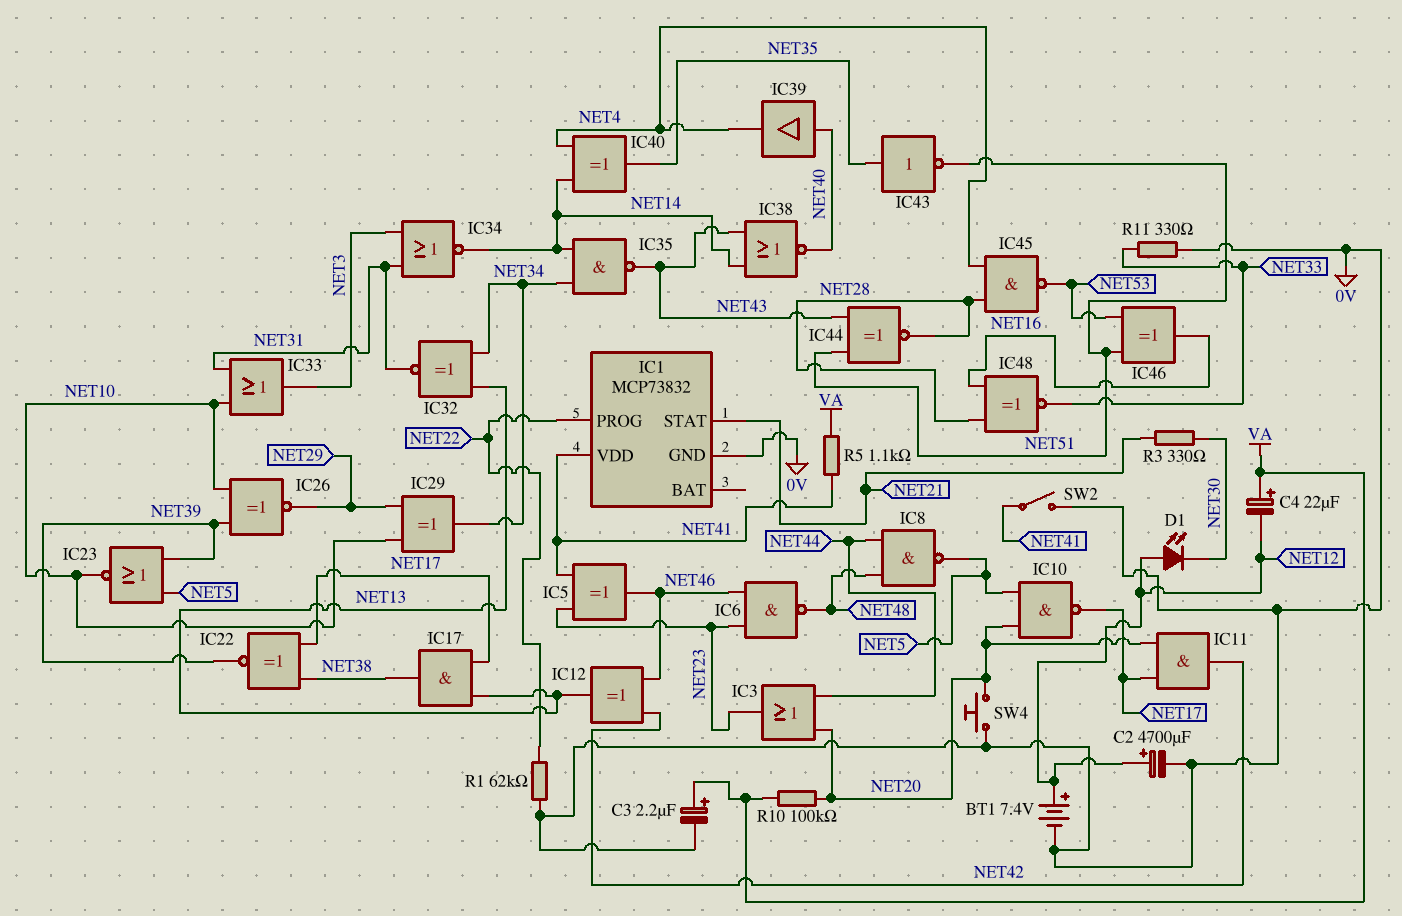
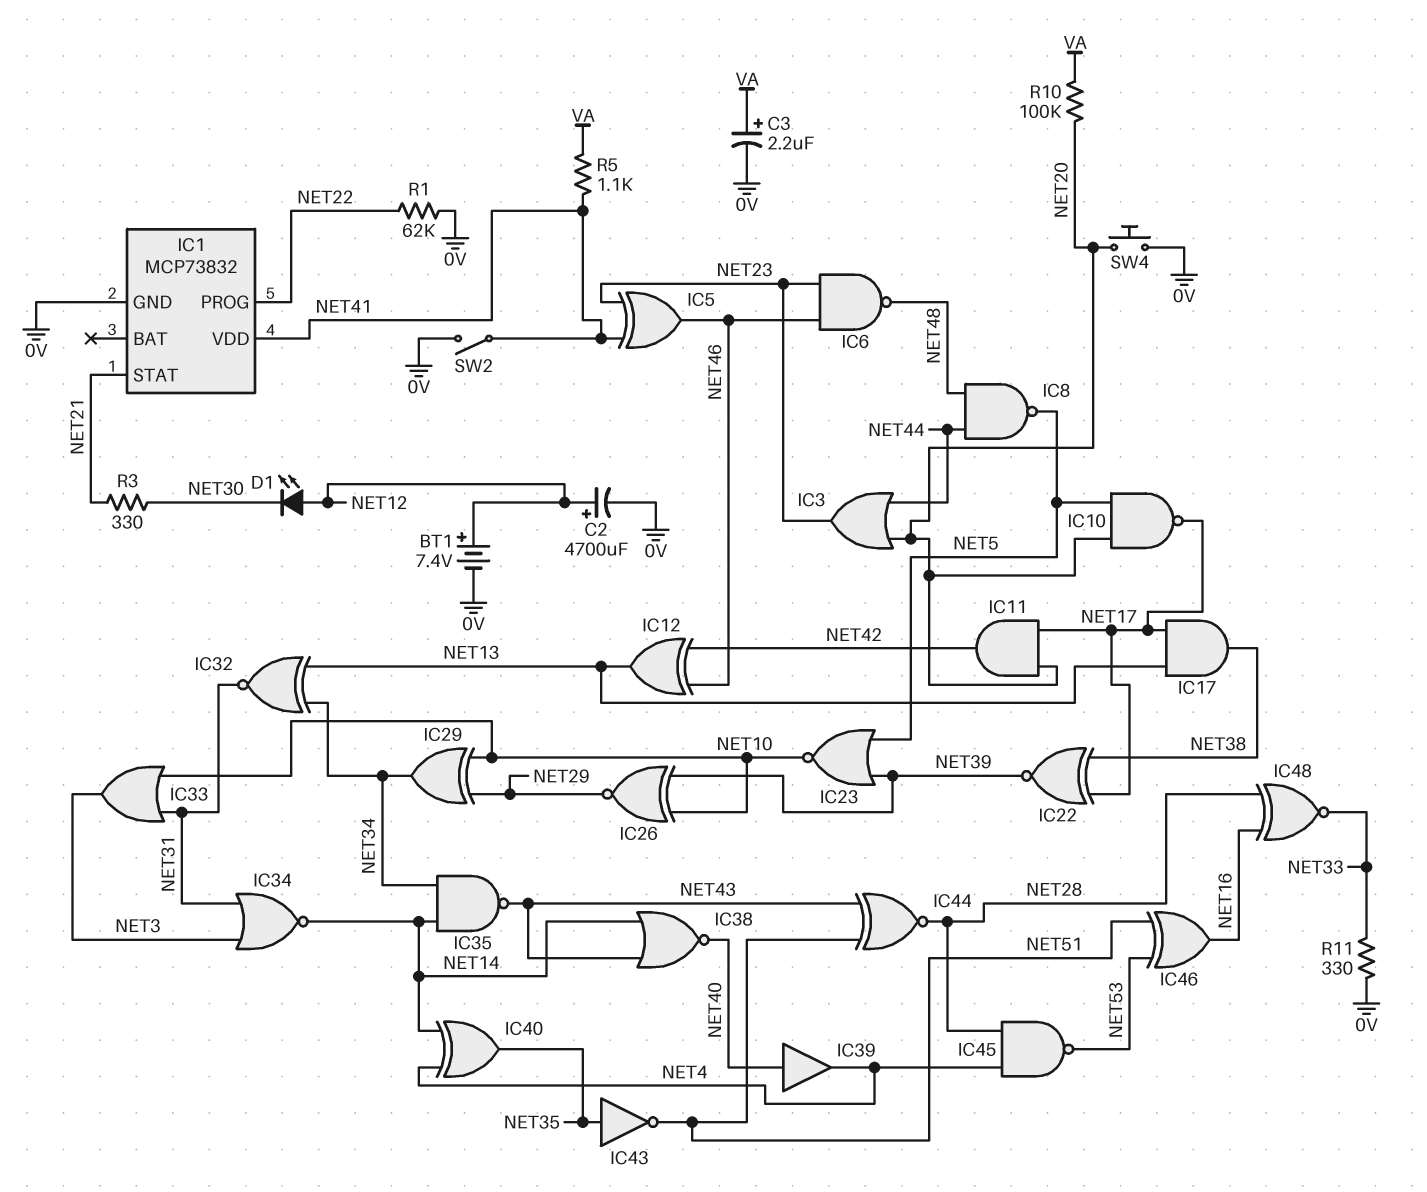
C4: 22uF (plus VA, minus NET12) -> none

